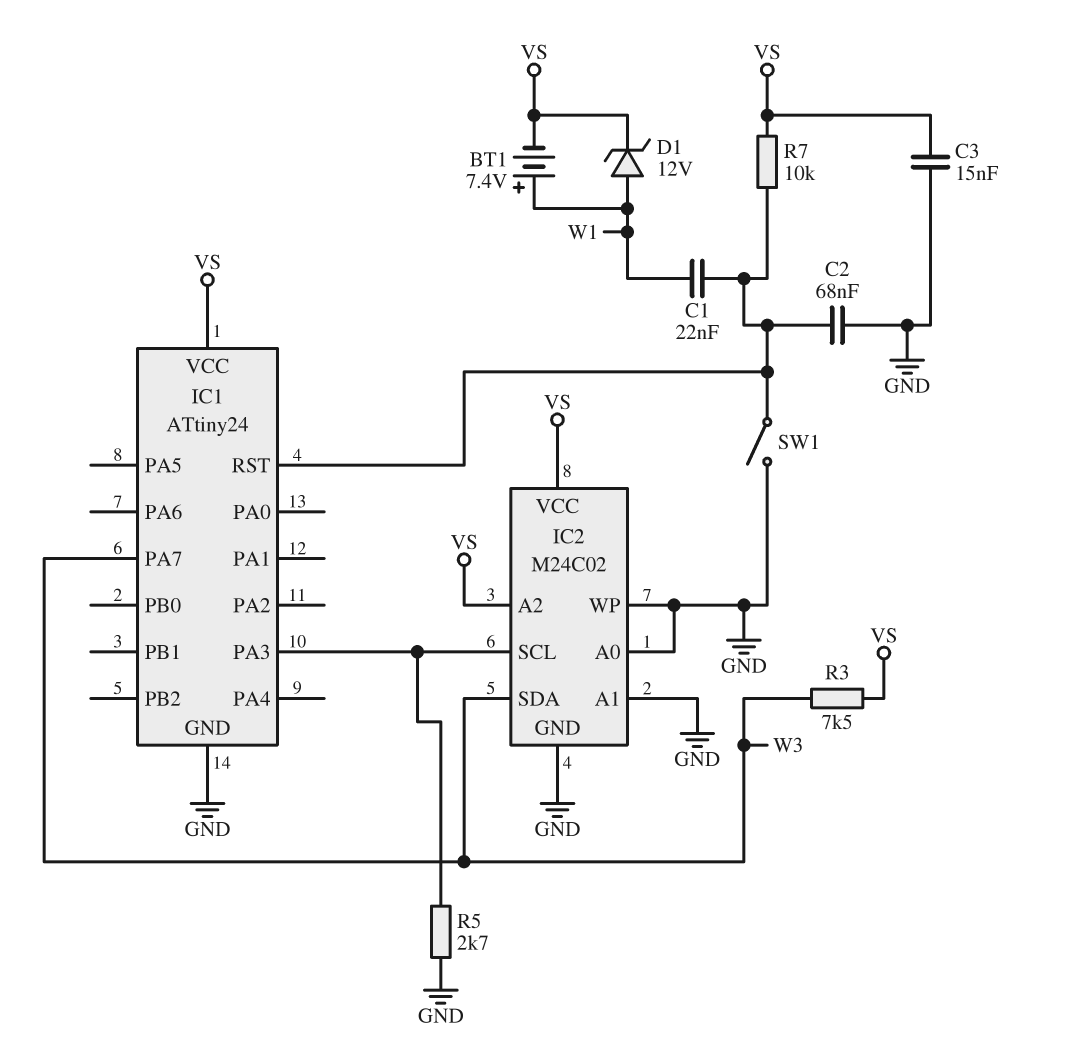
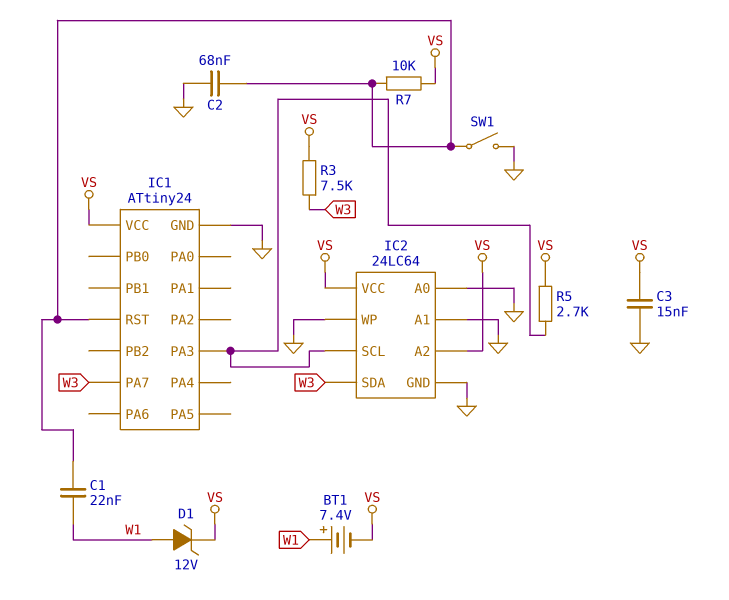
IC2: M24C02 -> 24LC64
R5: 2.7k (GND, IC1/PA3) -> 2.7k (IC1/PA3, VS)

